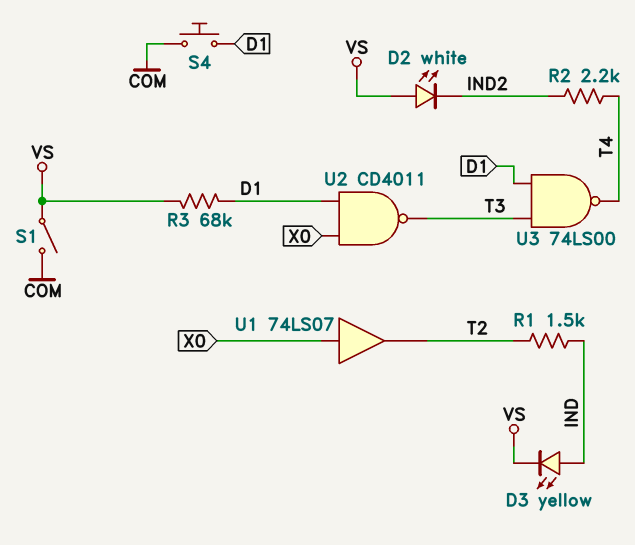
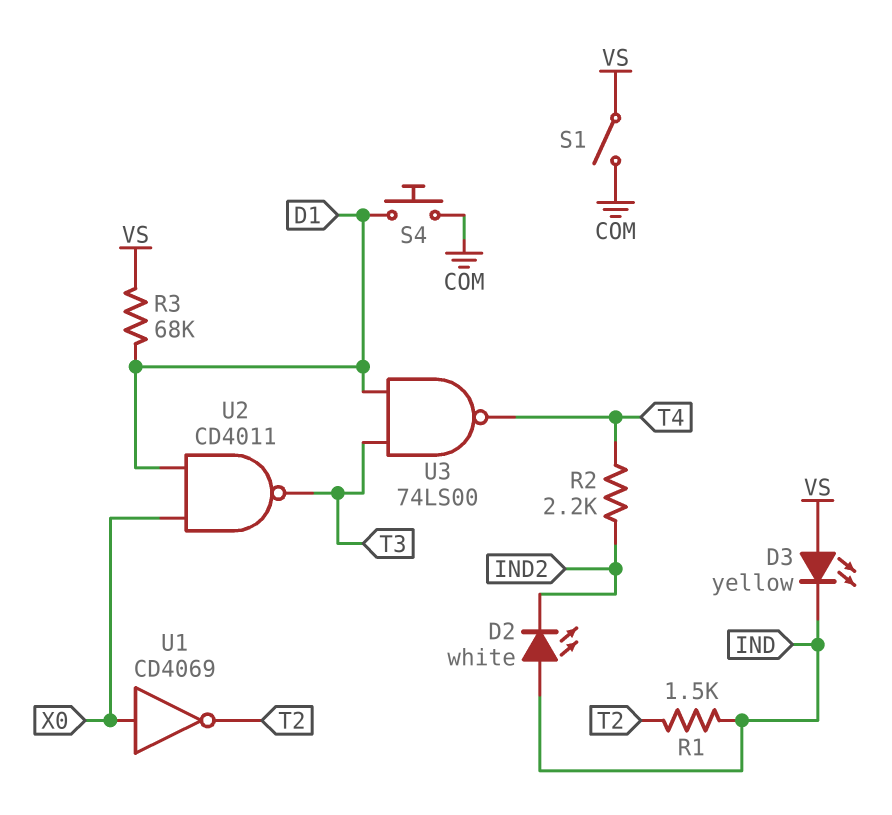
D2: LED white (A VS, K IND2) -> LED white (A IND, K IND2)
D3: LED yellow (A IND, K VS) -> LED yellow (A VS, K IND)
U1: buffer 74LS07 (in X0, out T2) -> NOT CD4069 (in X0, out T2)

